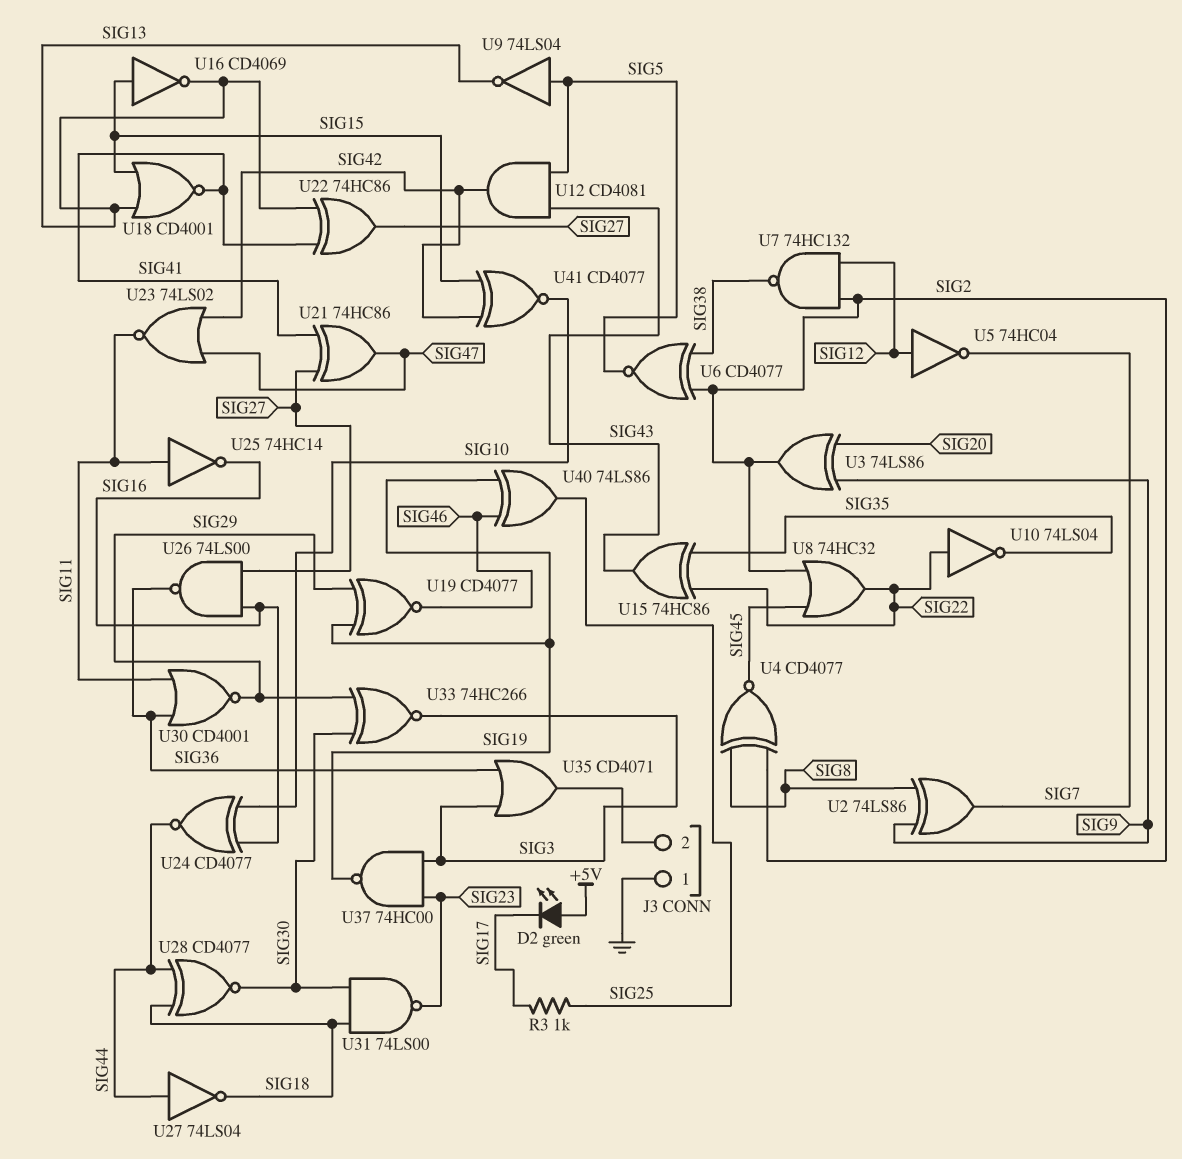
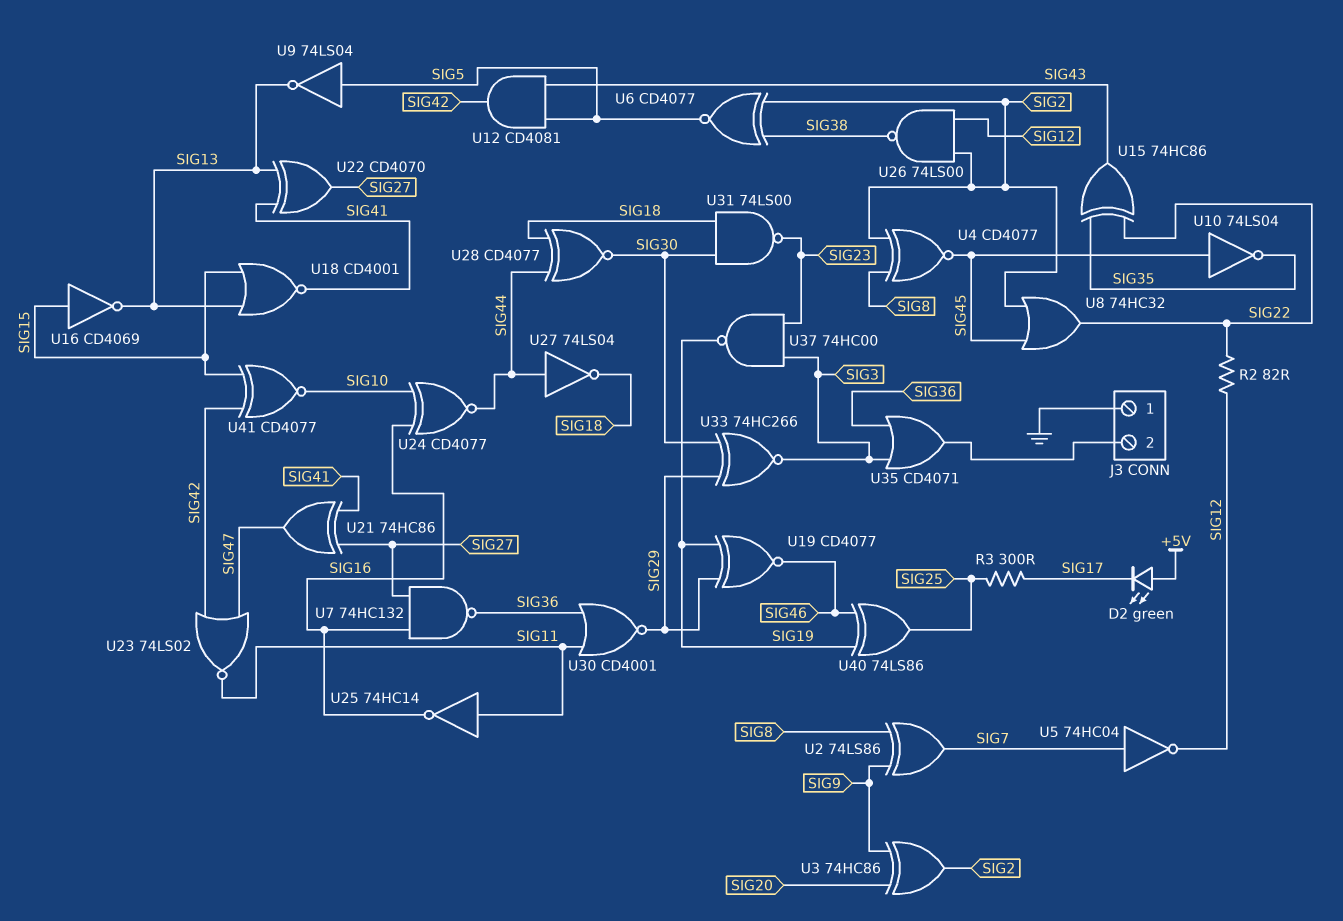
R2: none -> 82 (SIG12, SIG22)
R3: 1k (SIG17, SIG25) -> 300 (SIG17, SIG25)
U3: XOR 74LS86 (in SIG9, in SIG20, out SIG2) -> XOR 74HC86 (in SIG9, in SIG20, out SIG2)
U5: NOT 74HC04 (in SIG12, out SIG7) -> NOT 74HC04 (in SIG7, out SIG12)
U7: NAND 74HC132 (in SIG2, in SIG12, out SIG38) -> NAND 74HC132 (in SIG16, in SIG27, out SIG36)
U10: NOT 74LS04 (in SIG22, out SIG35) -> NOT 74LS04 (in SIG45, out SIG35)
U22: XOR 74HC86 (in SIG13, in SIG41, out SIG27) -> XOR CD4070 (in SIG13, in SIG41, out SIG27)
U26: NAND 74LS00 (in SIG16, in SIG27, out SIG36) -> NAND 74LS00 (in SIG2, in SIG12, out SIG38)

